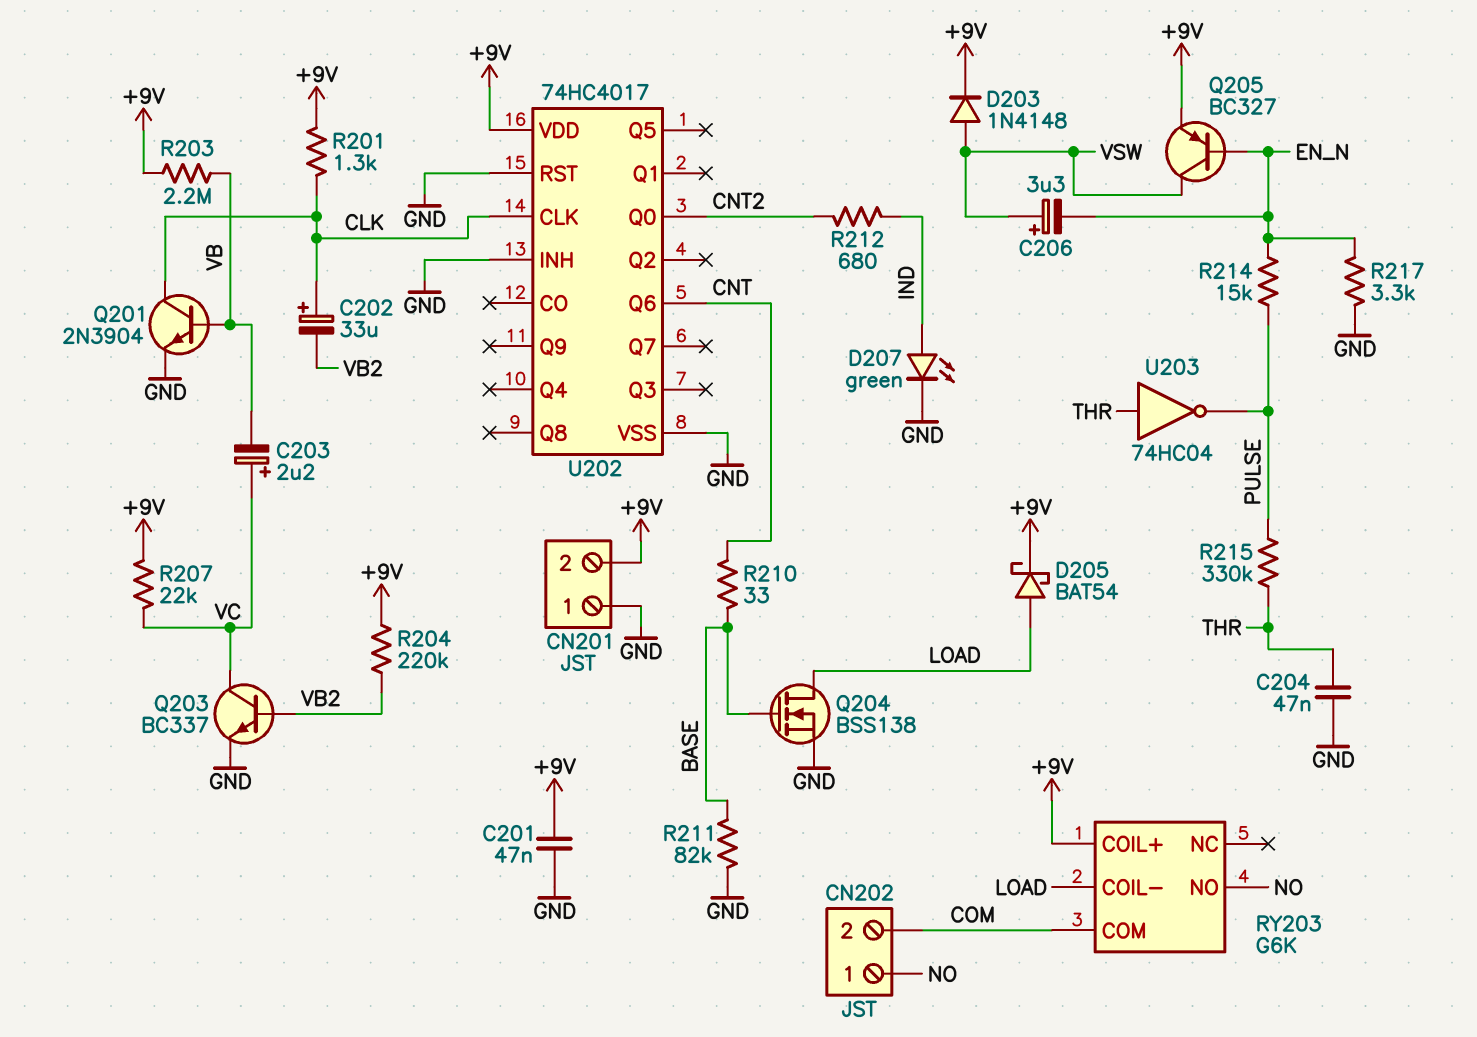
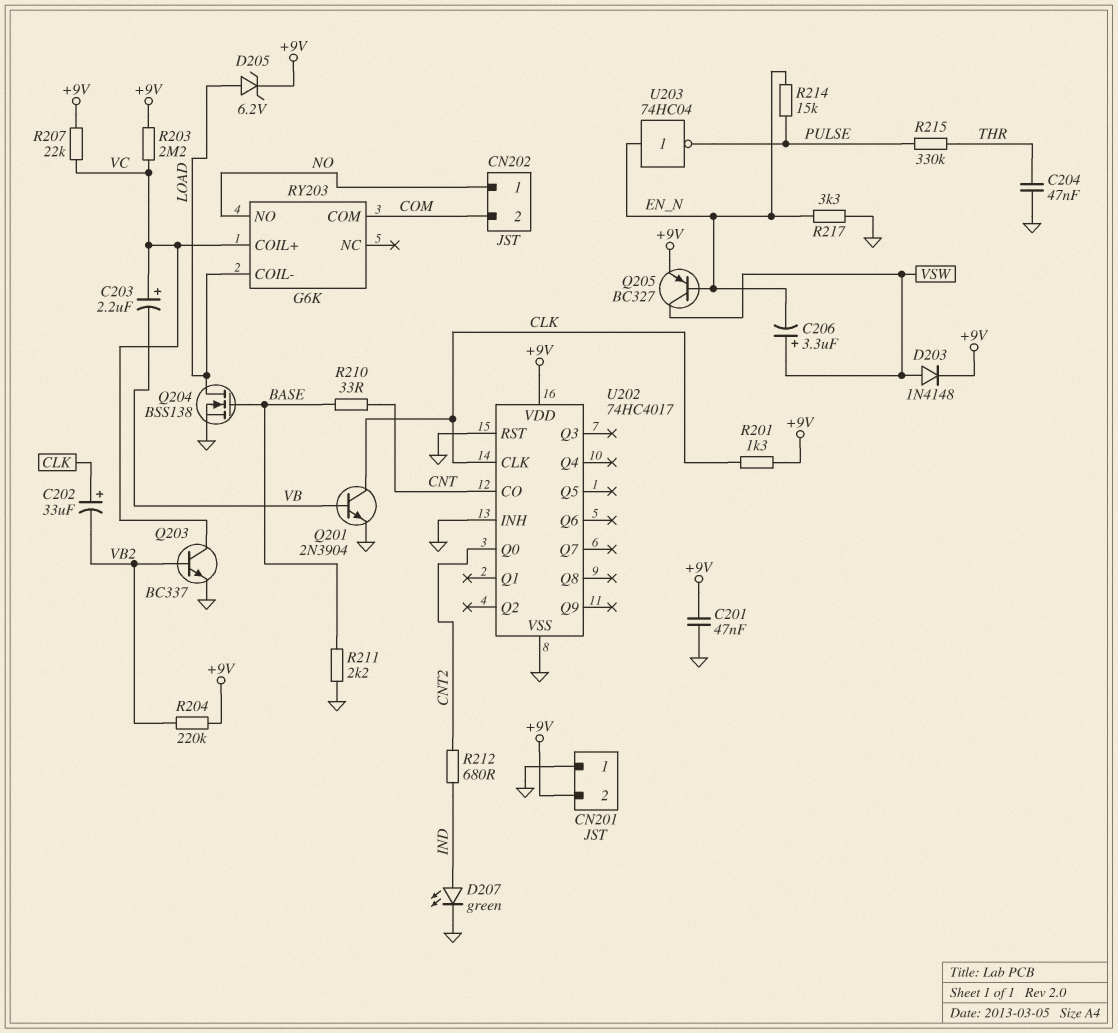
D205: schottky BAT54 (A LOAD, K +9V) -> zener 6.2V (A LOAD, K +9V)
R203: 2.2M (+9V, VB) -> 2.2M (+9V, VC)
R211: 82k (BASE, GND) -> 2.2k (BASE, GND)
RY203 pin COIL+: +9V -> VC
U202 pin CO: none -> CNT
U202 pin Q6: CNT -> none
U203: NOT 74HC04 (in THR, out PULSE) -> NOT 74HC04 (in EN_N, out PULSE)

